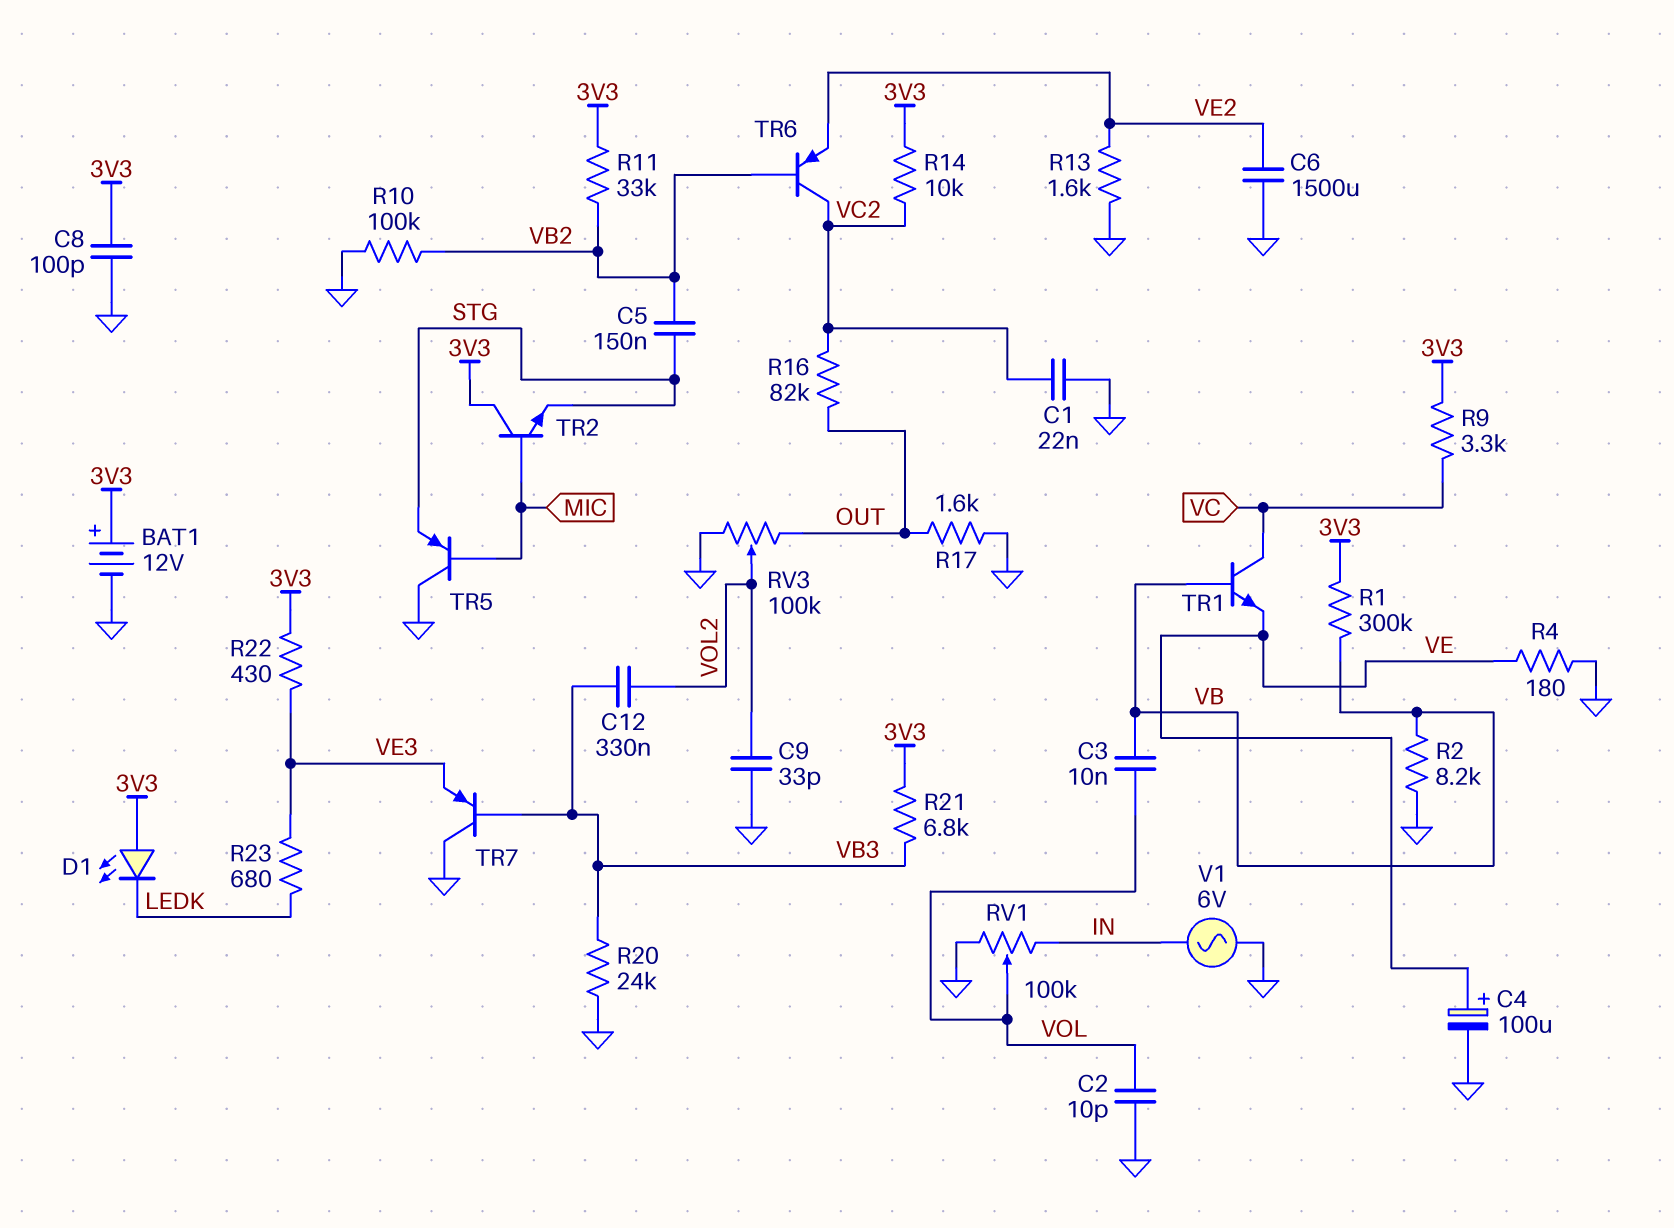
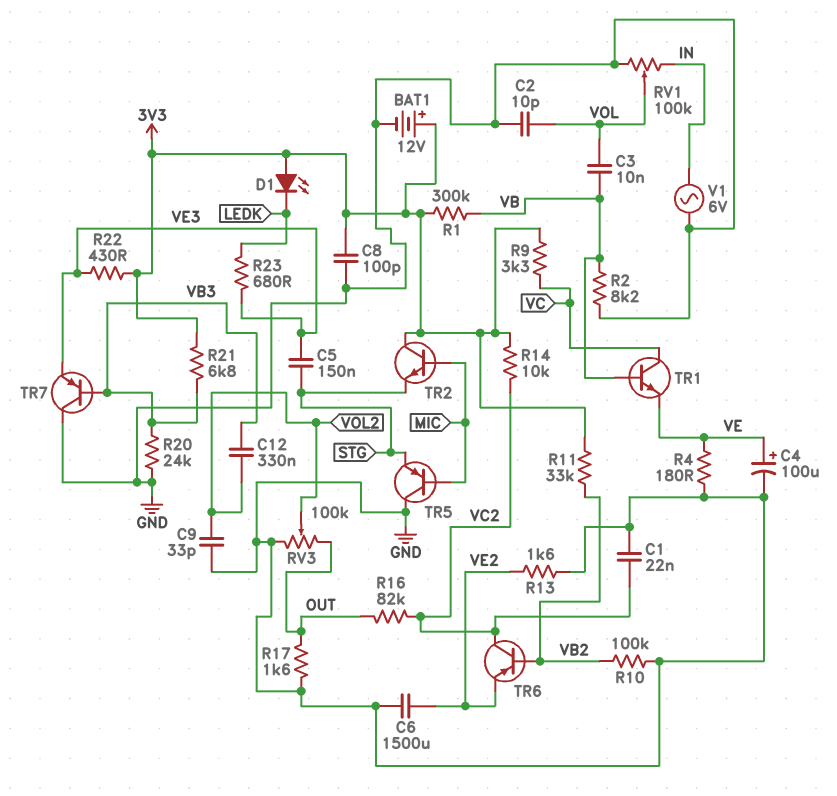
C5: 150nF (STG, VB2) -> 150nF (STG, VE3)

